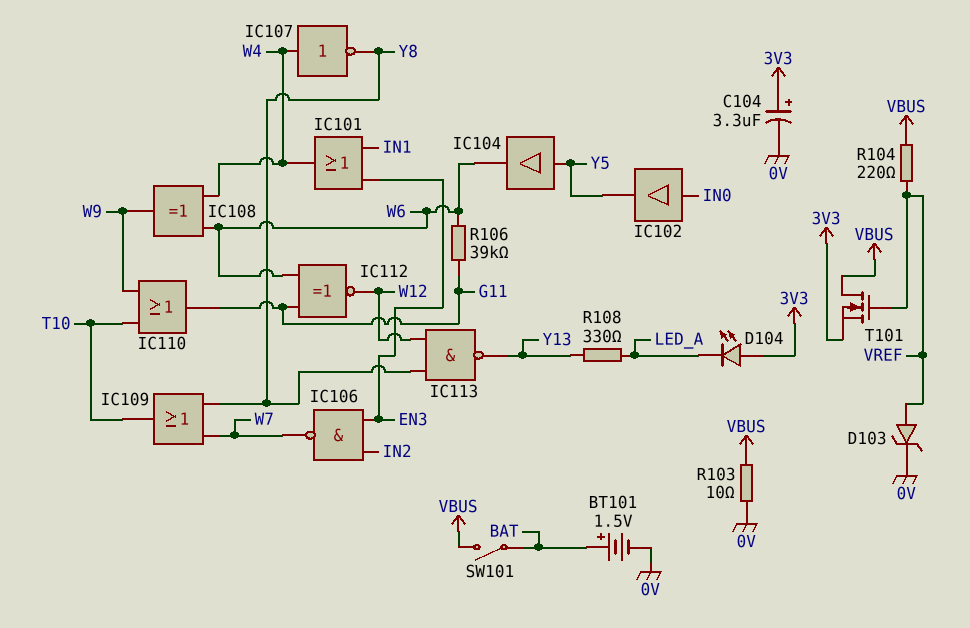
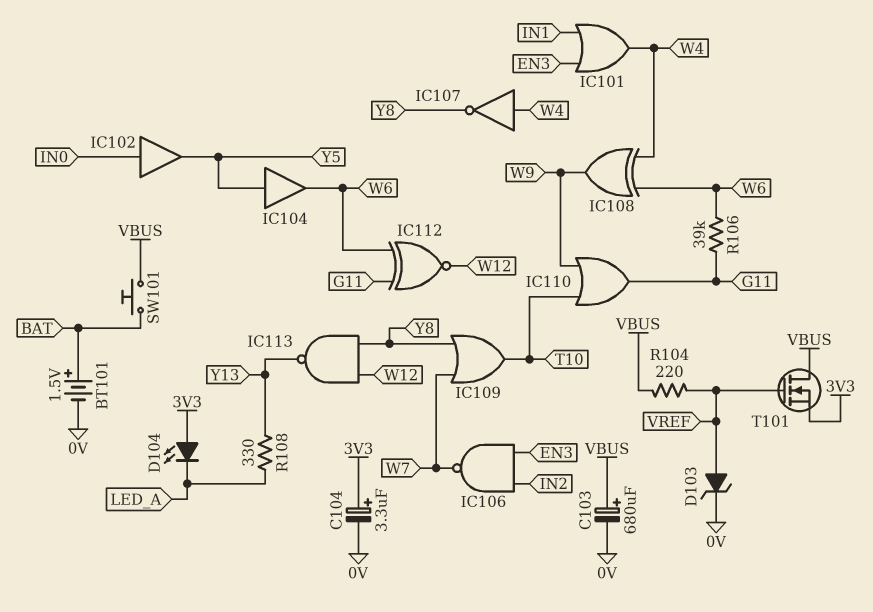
C103: none -> 680uF (plus VBUS, minus 0V)
R103: 10 (0V, VBUS) -> none
SW101: switch (BAT, VBUS) -> button (BAT, VBUS)

